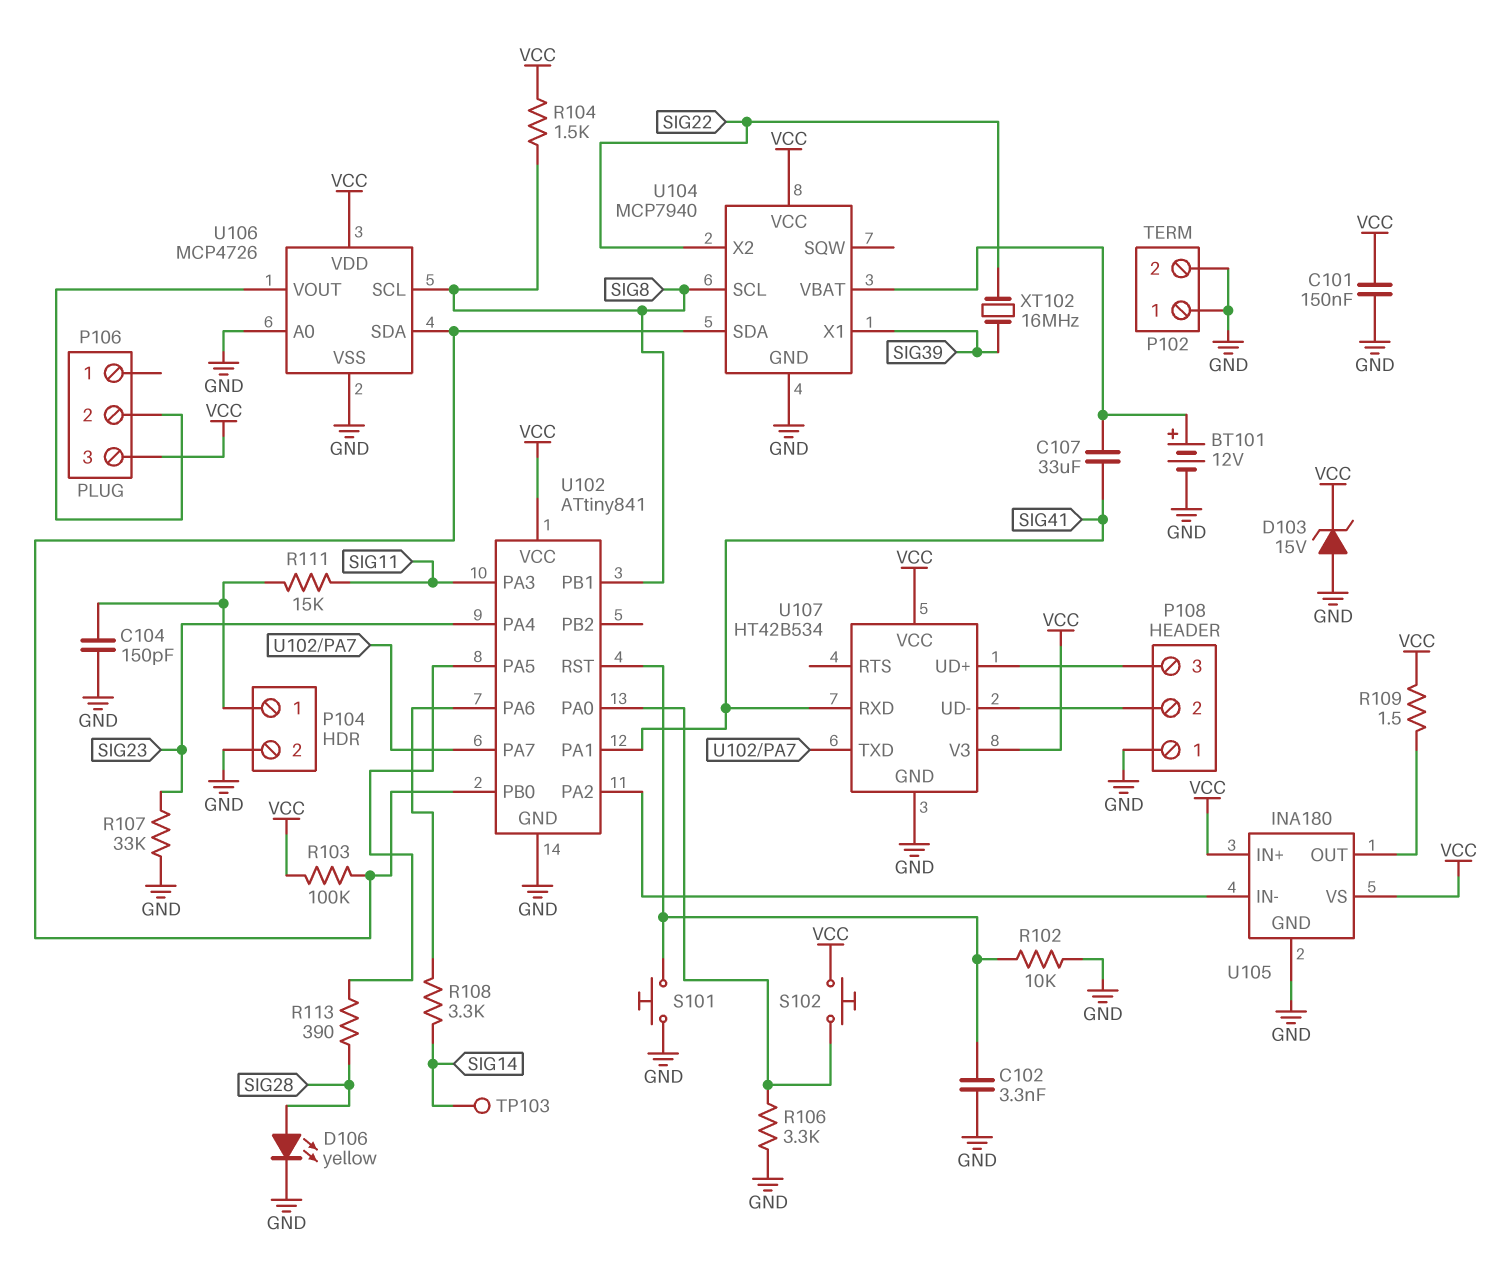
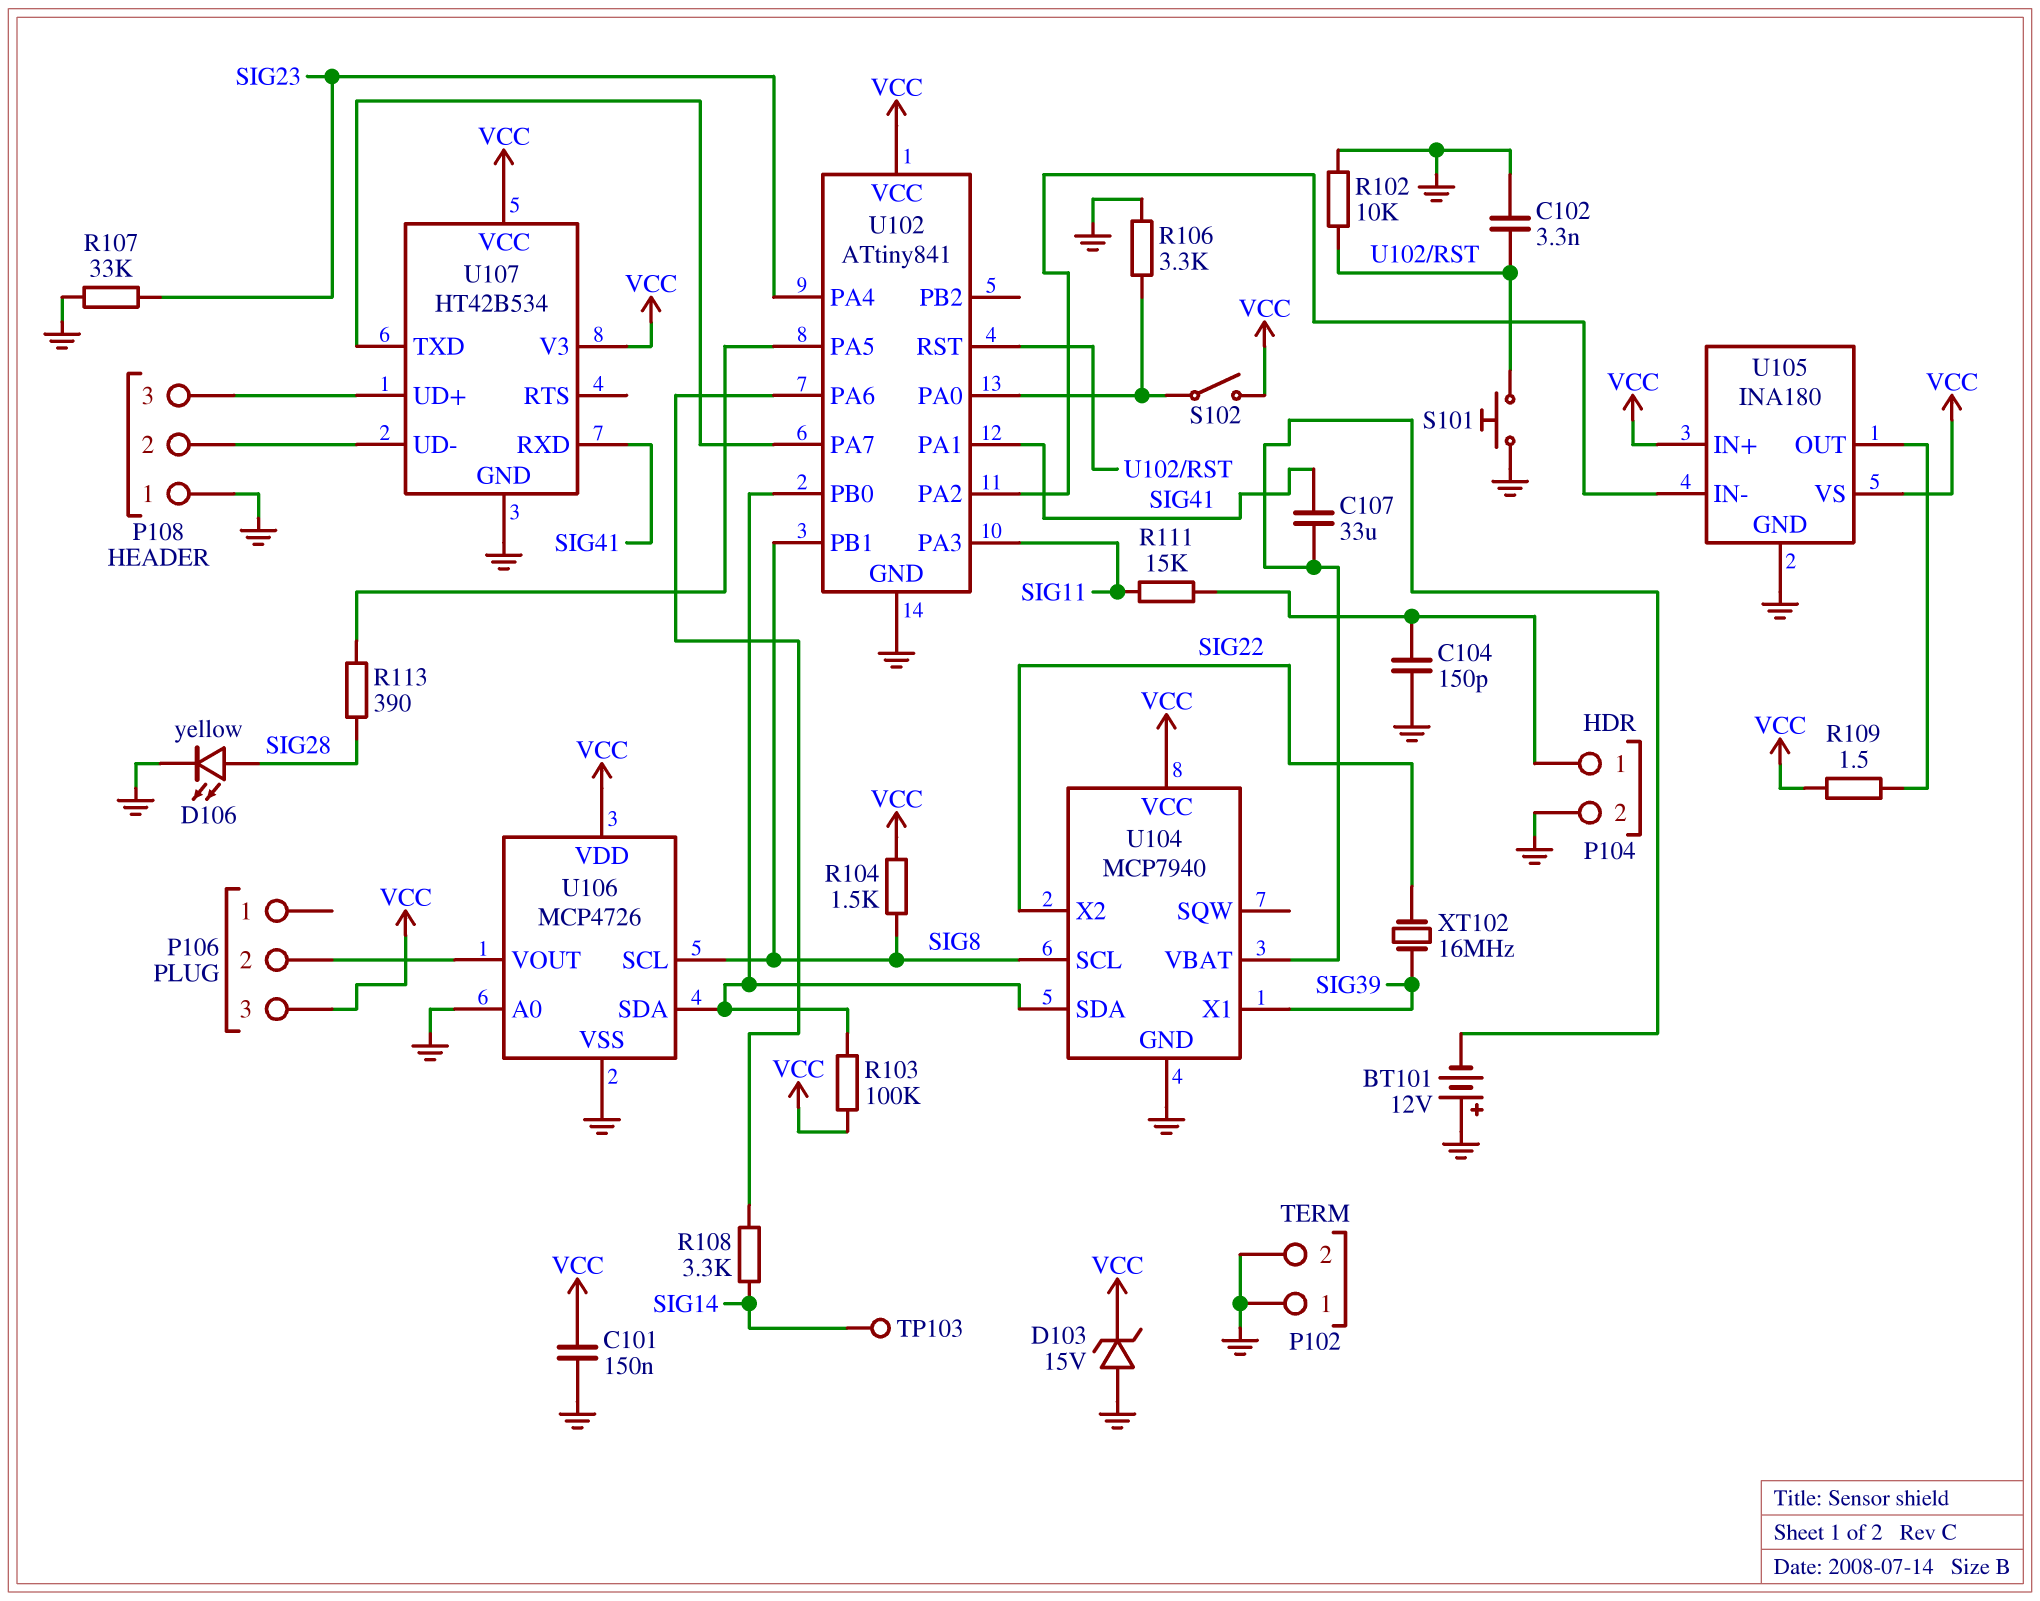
BT101: 12V (plus U104/VBAT, minus GND) -> 12V (plus GND, minus U104/VBAT)
S102: button (U102/PA0, VCC) -> switch (U102/PA0, VCC)

